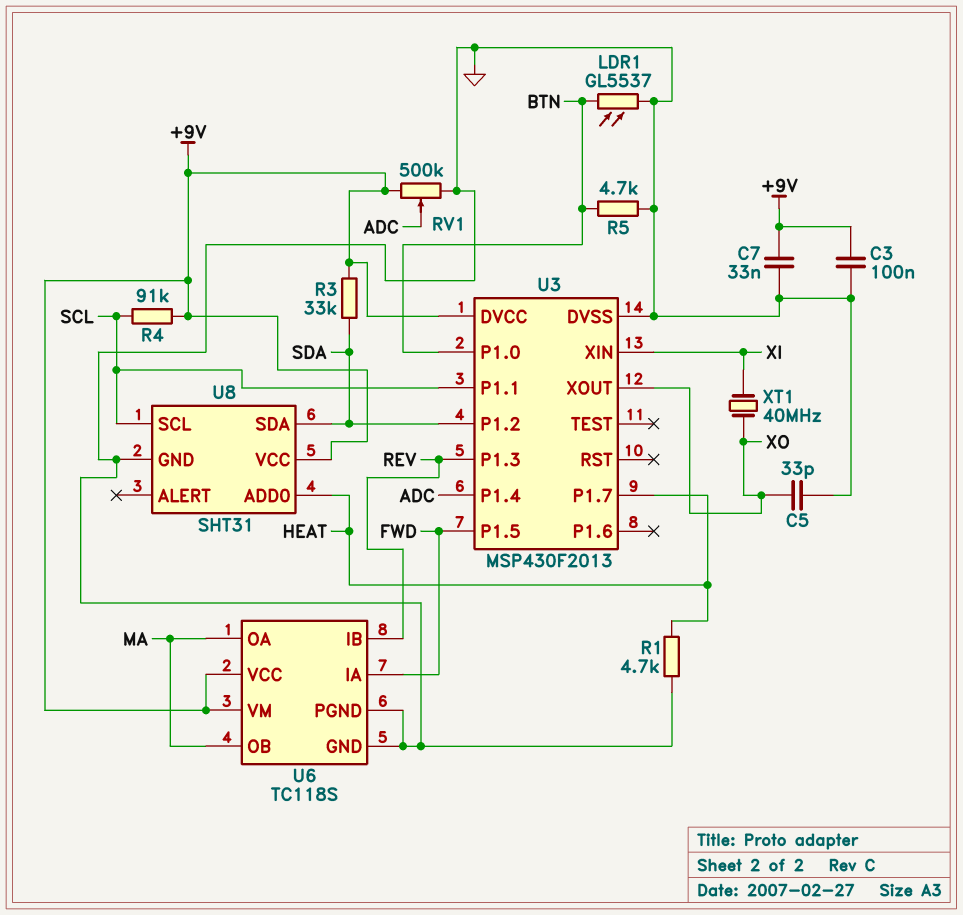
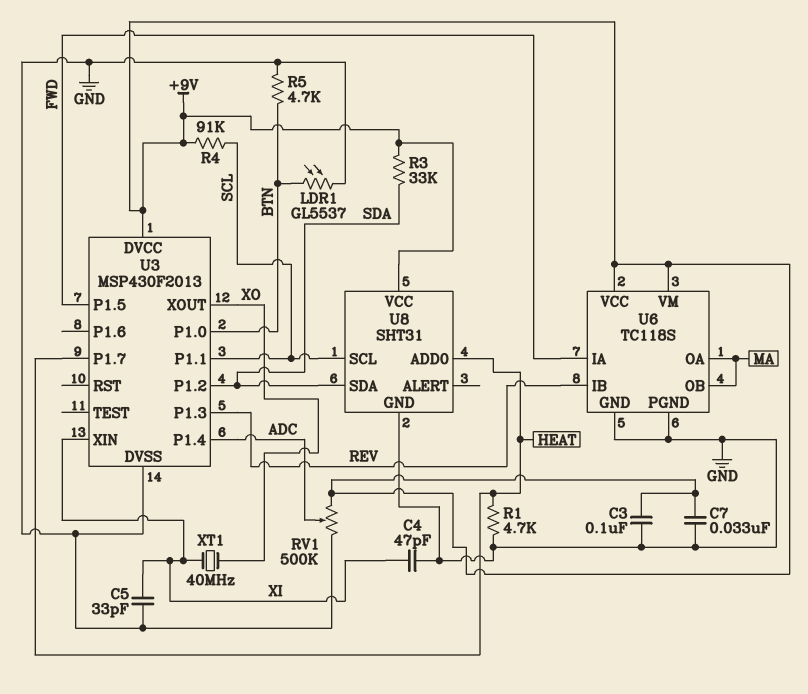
C4: none -> 47pF (GND, XI)
C5: 33pF (GND, XO) -> 33pF (GND, XI)

